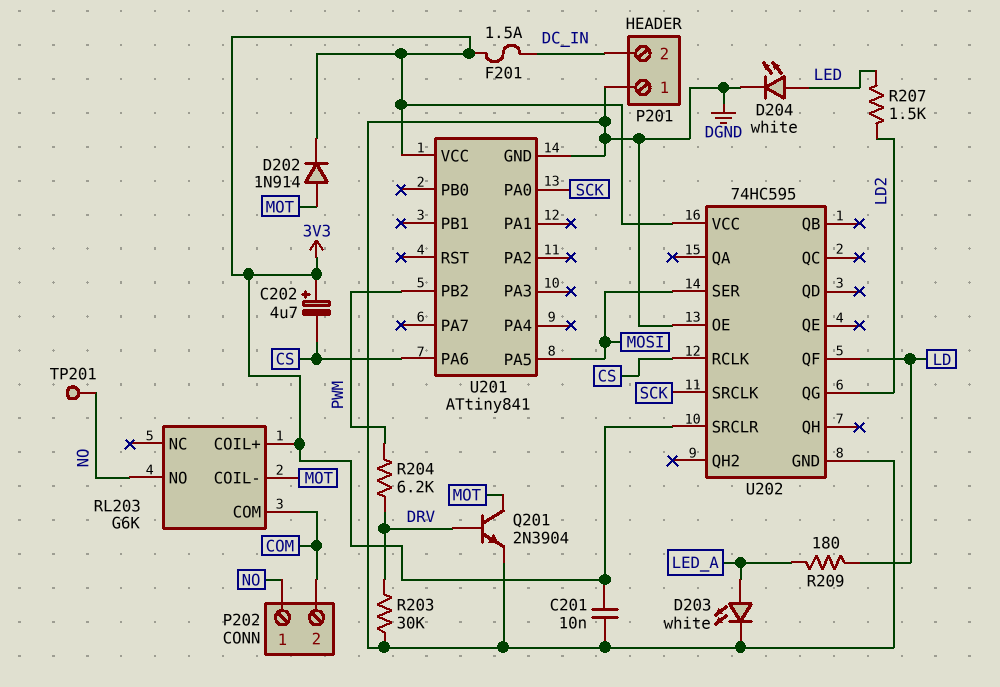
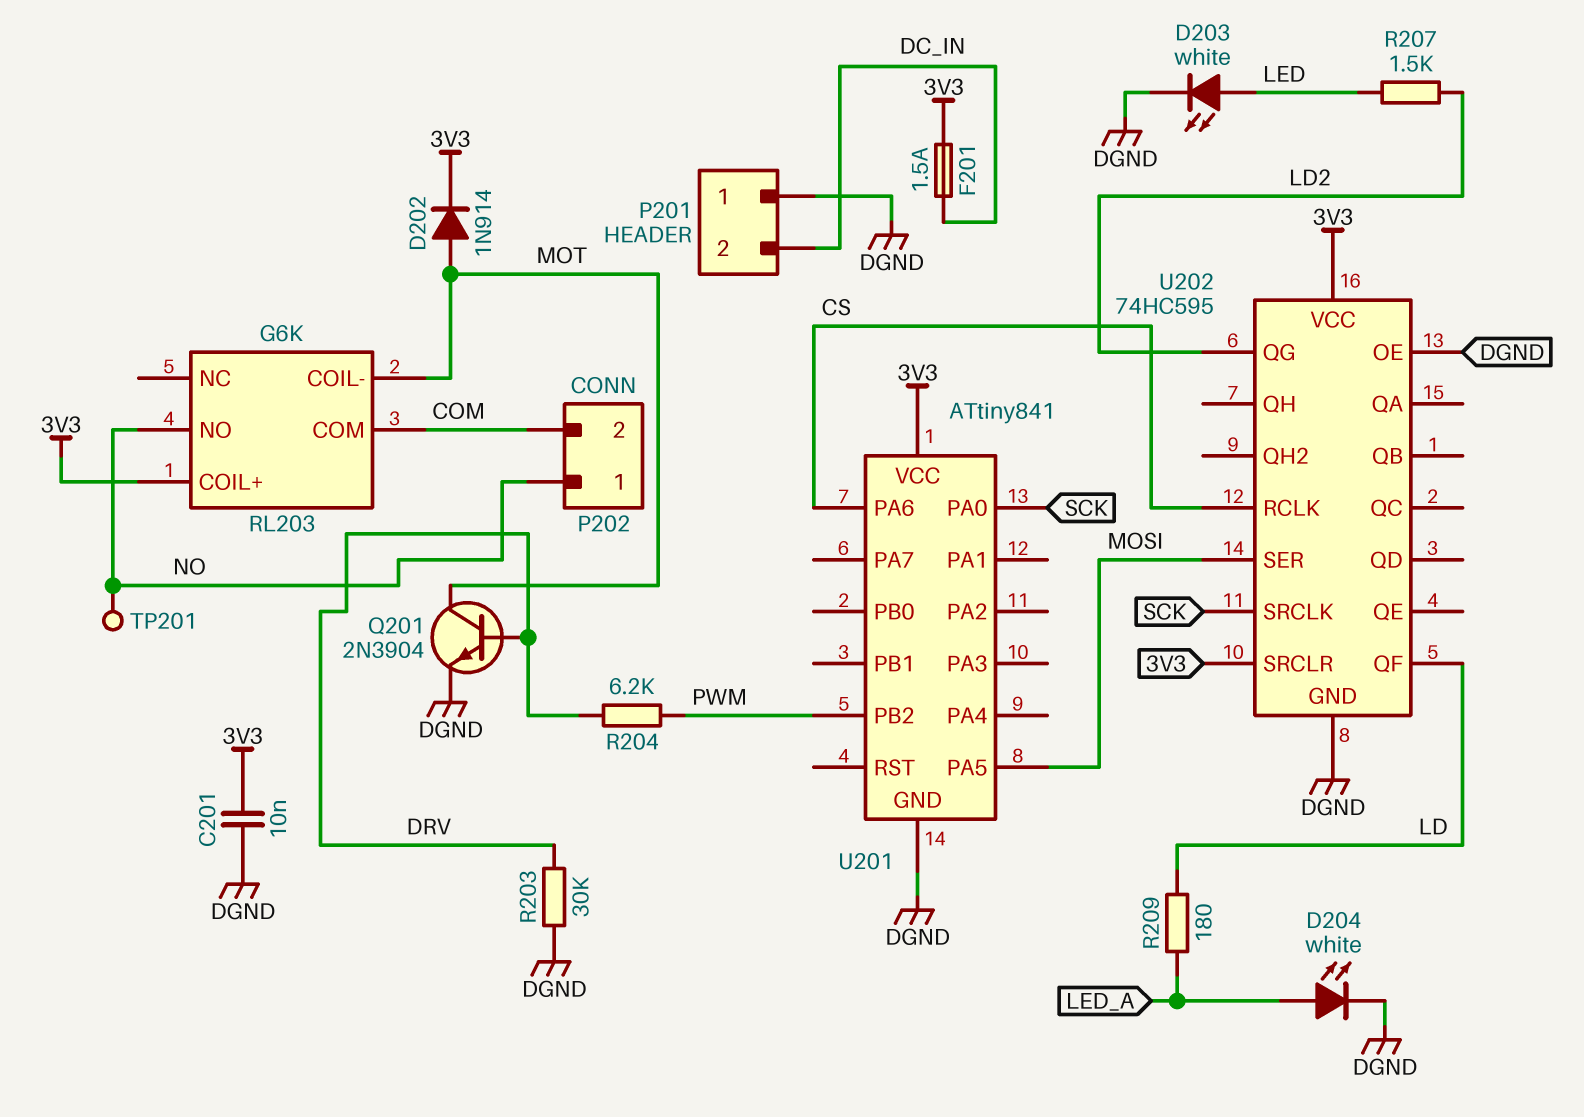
C202: 4.7uF (plus 3V3, minus CS) -> none
D203: LED white (A LED_A, K DGND) -> LED white (A LED, K DGND)
D204: LED white (A LED, K DGND) -> LED white (A LED_A, K DGND)

